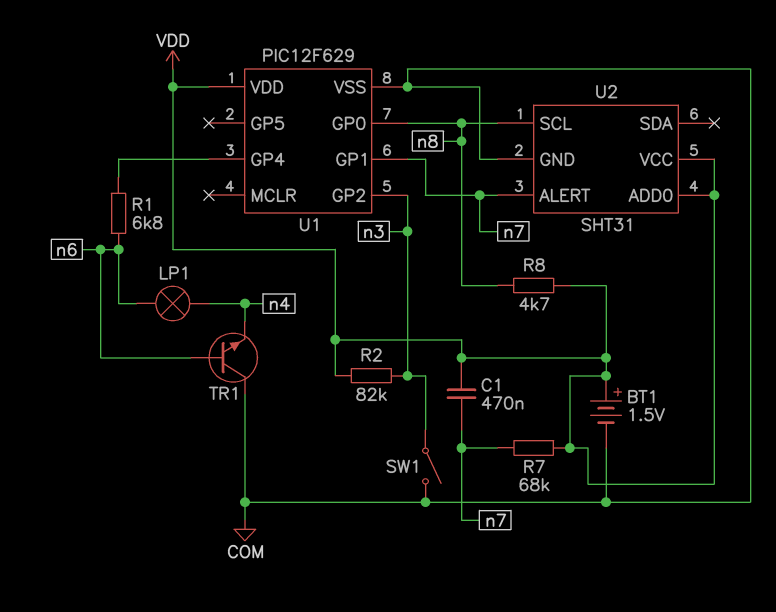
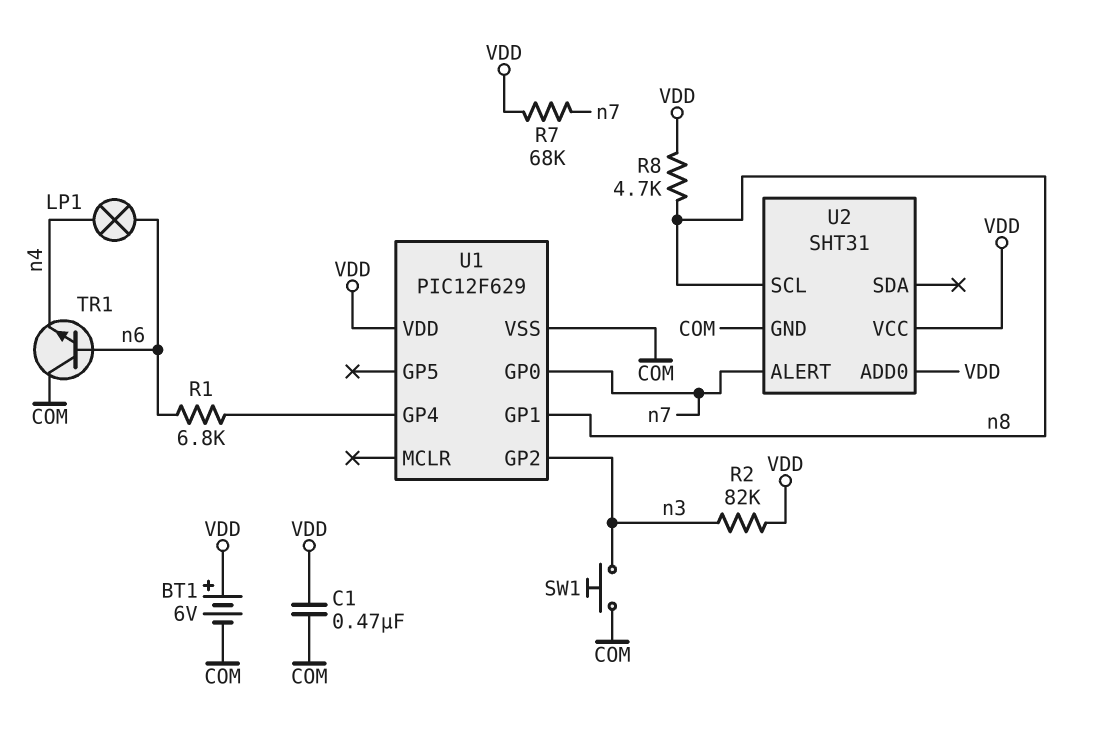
BT1: 1.5V (plus VDD, minus COM) -> 6V (plus VDD, minus COM)
C1: 470nF (VDD, n7) -> 470nF (COM, VDD)
SW1: switch (COM, n3) -> button (COM, n3)
U1 pin GP0: n8 -> n7
U1 pin GP1: n7 -> n8

